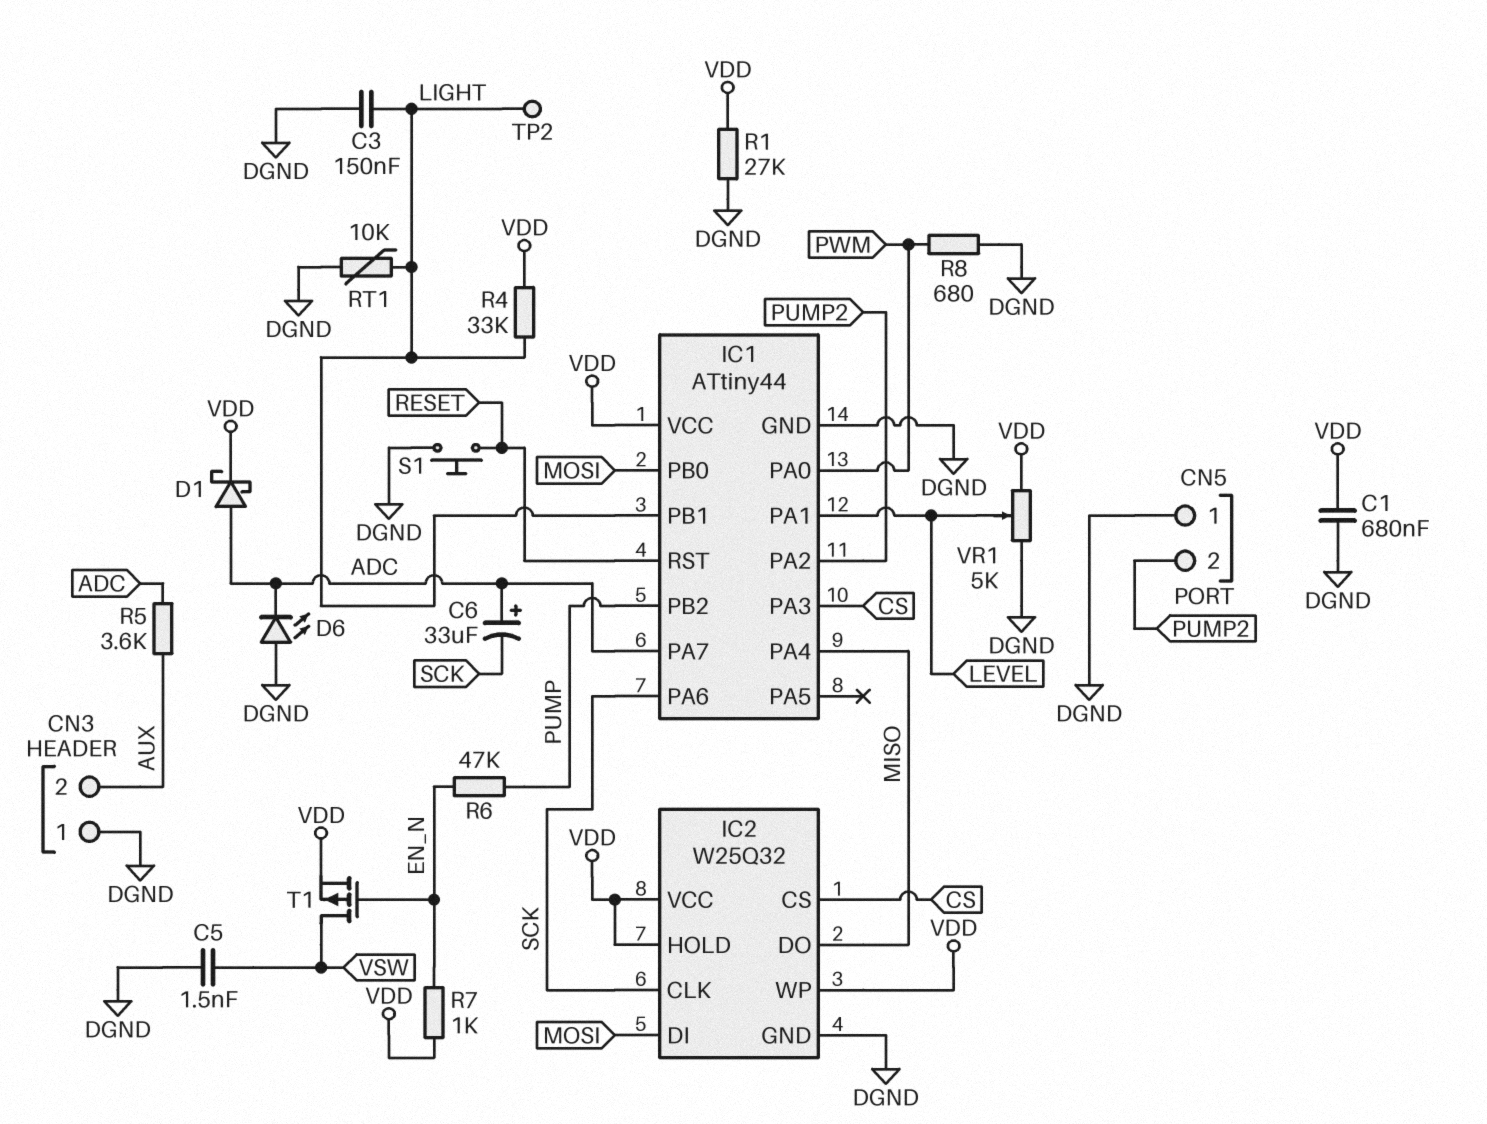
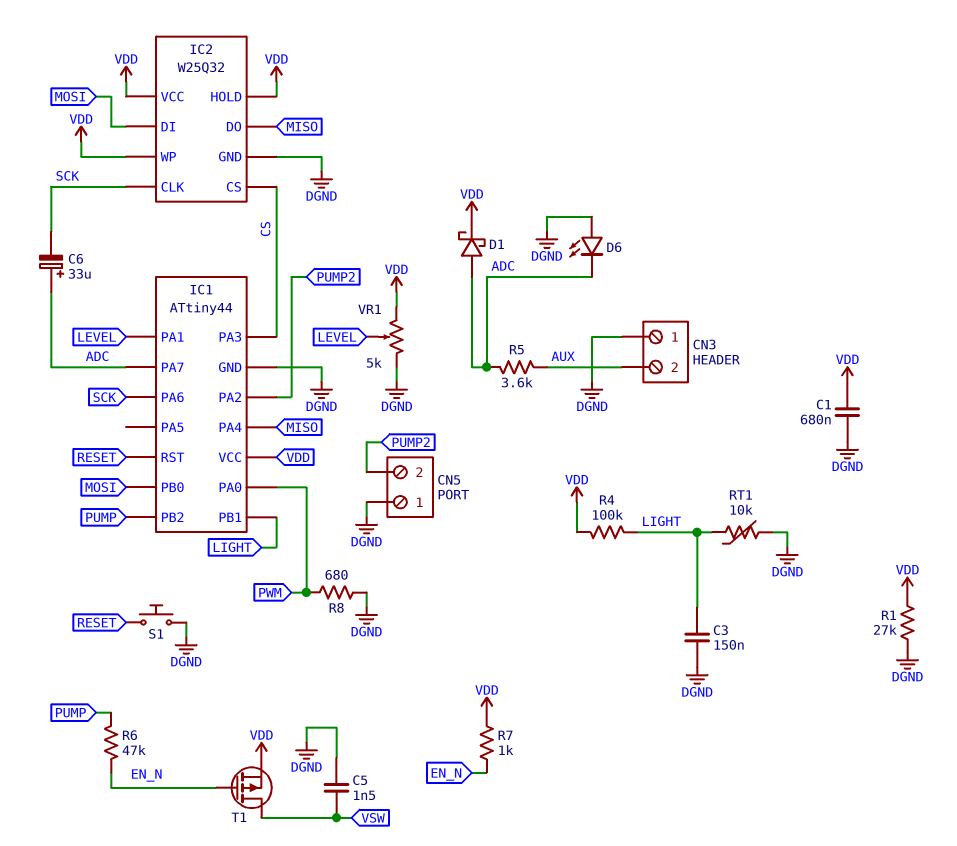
R4: 33k (LIGHT, VDD) -> 100k (LIGHT, VDD)
TP2: test point (LIGHT) -> none

